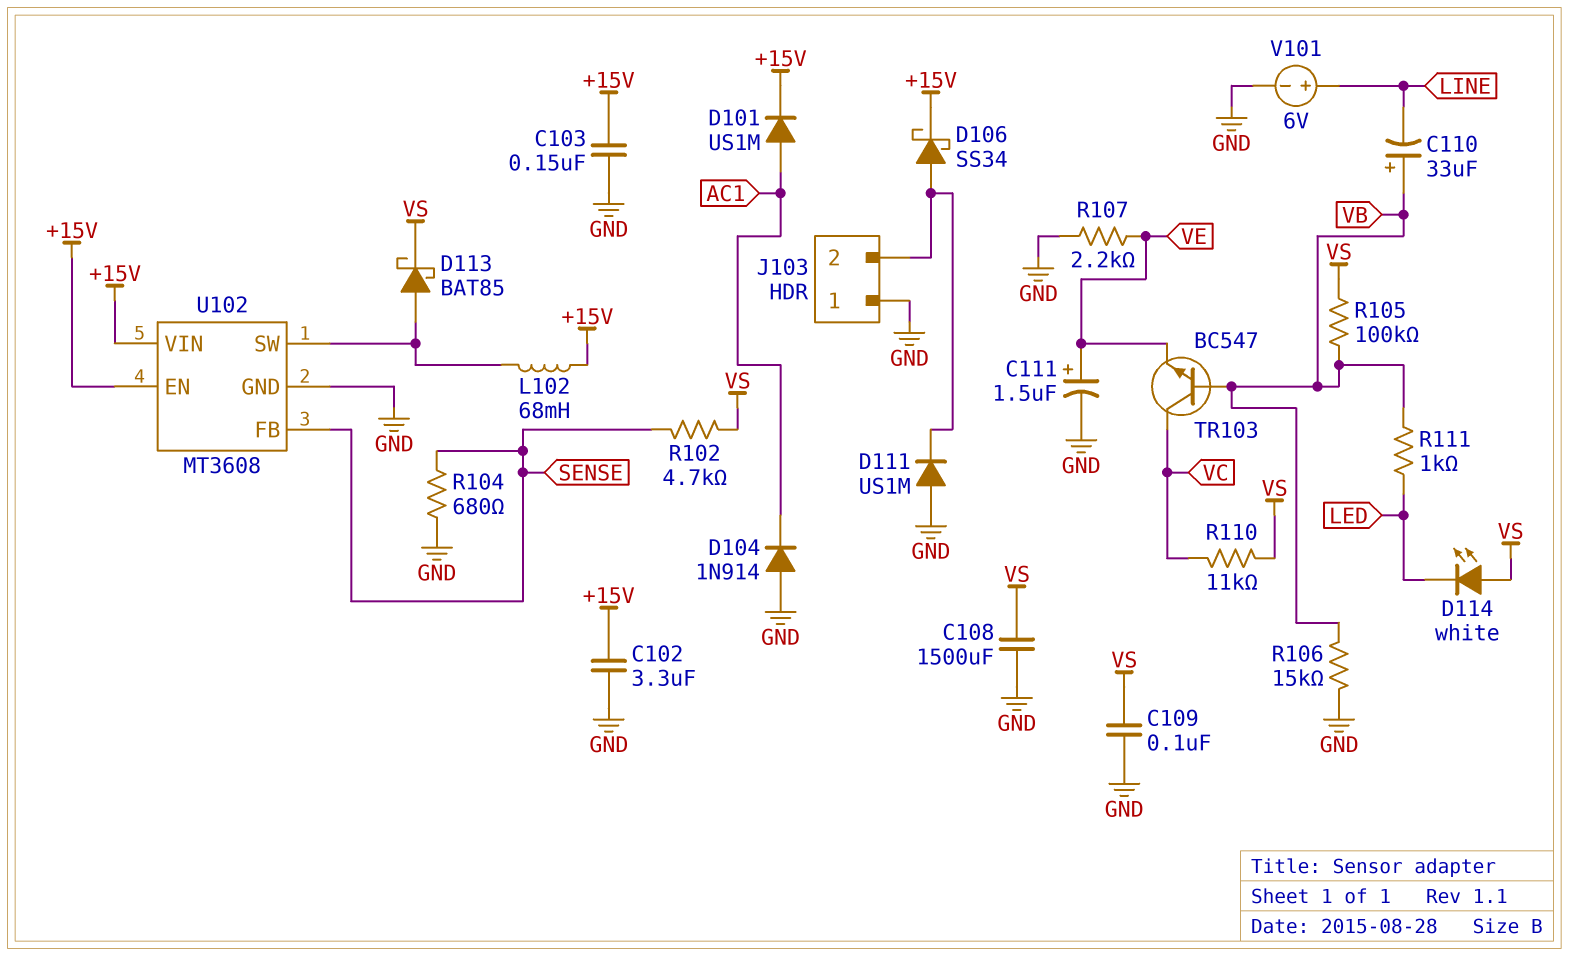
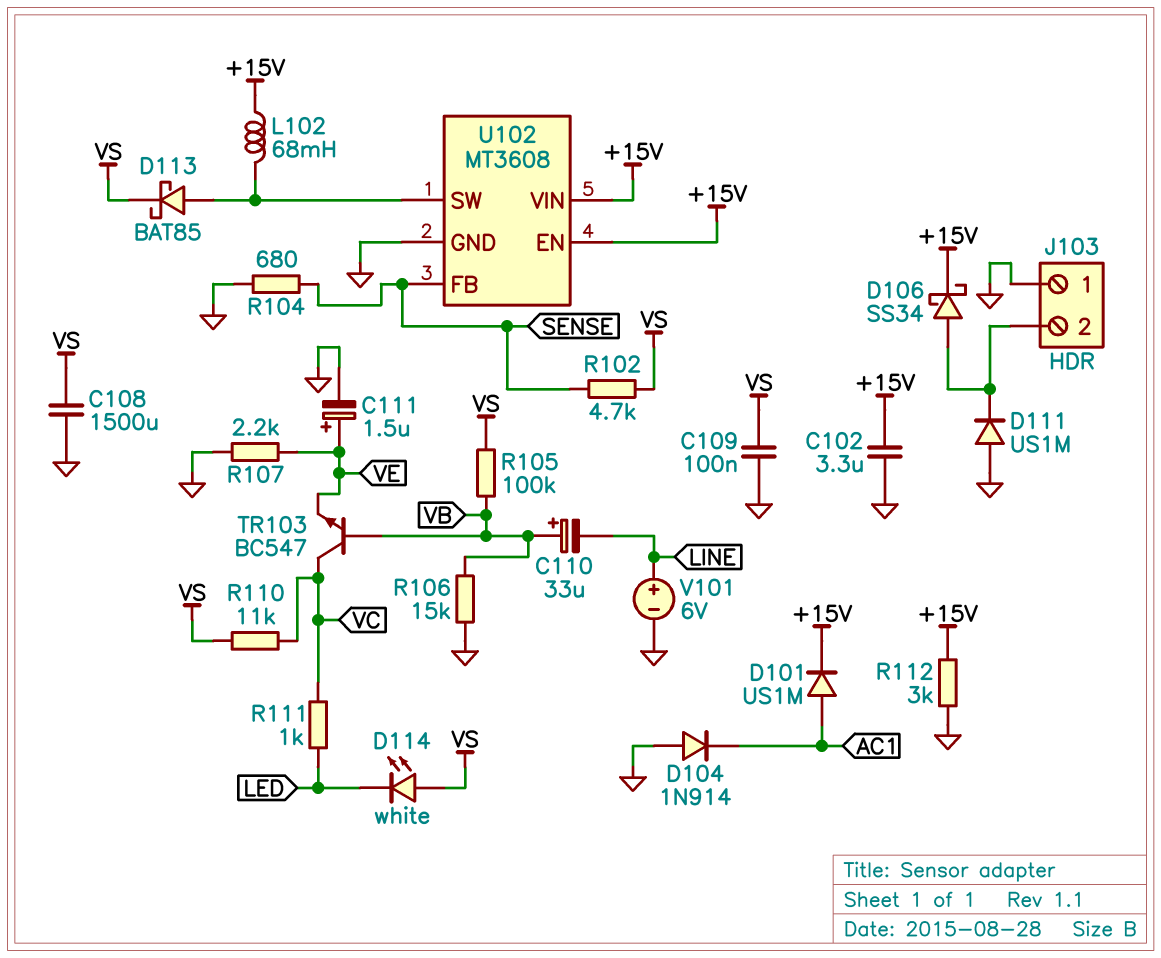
C103: 150nF (+15V, GND) -> none
R111: 1k (LED, VB) -> 1k (LED, VC)
R112: none -> 3k (+15V, GND)

